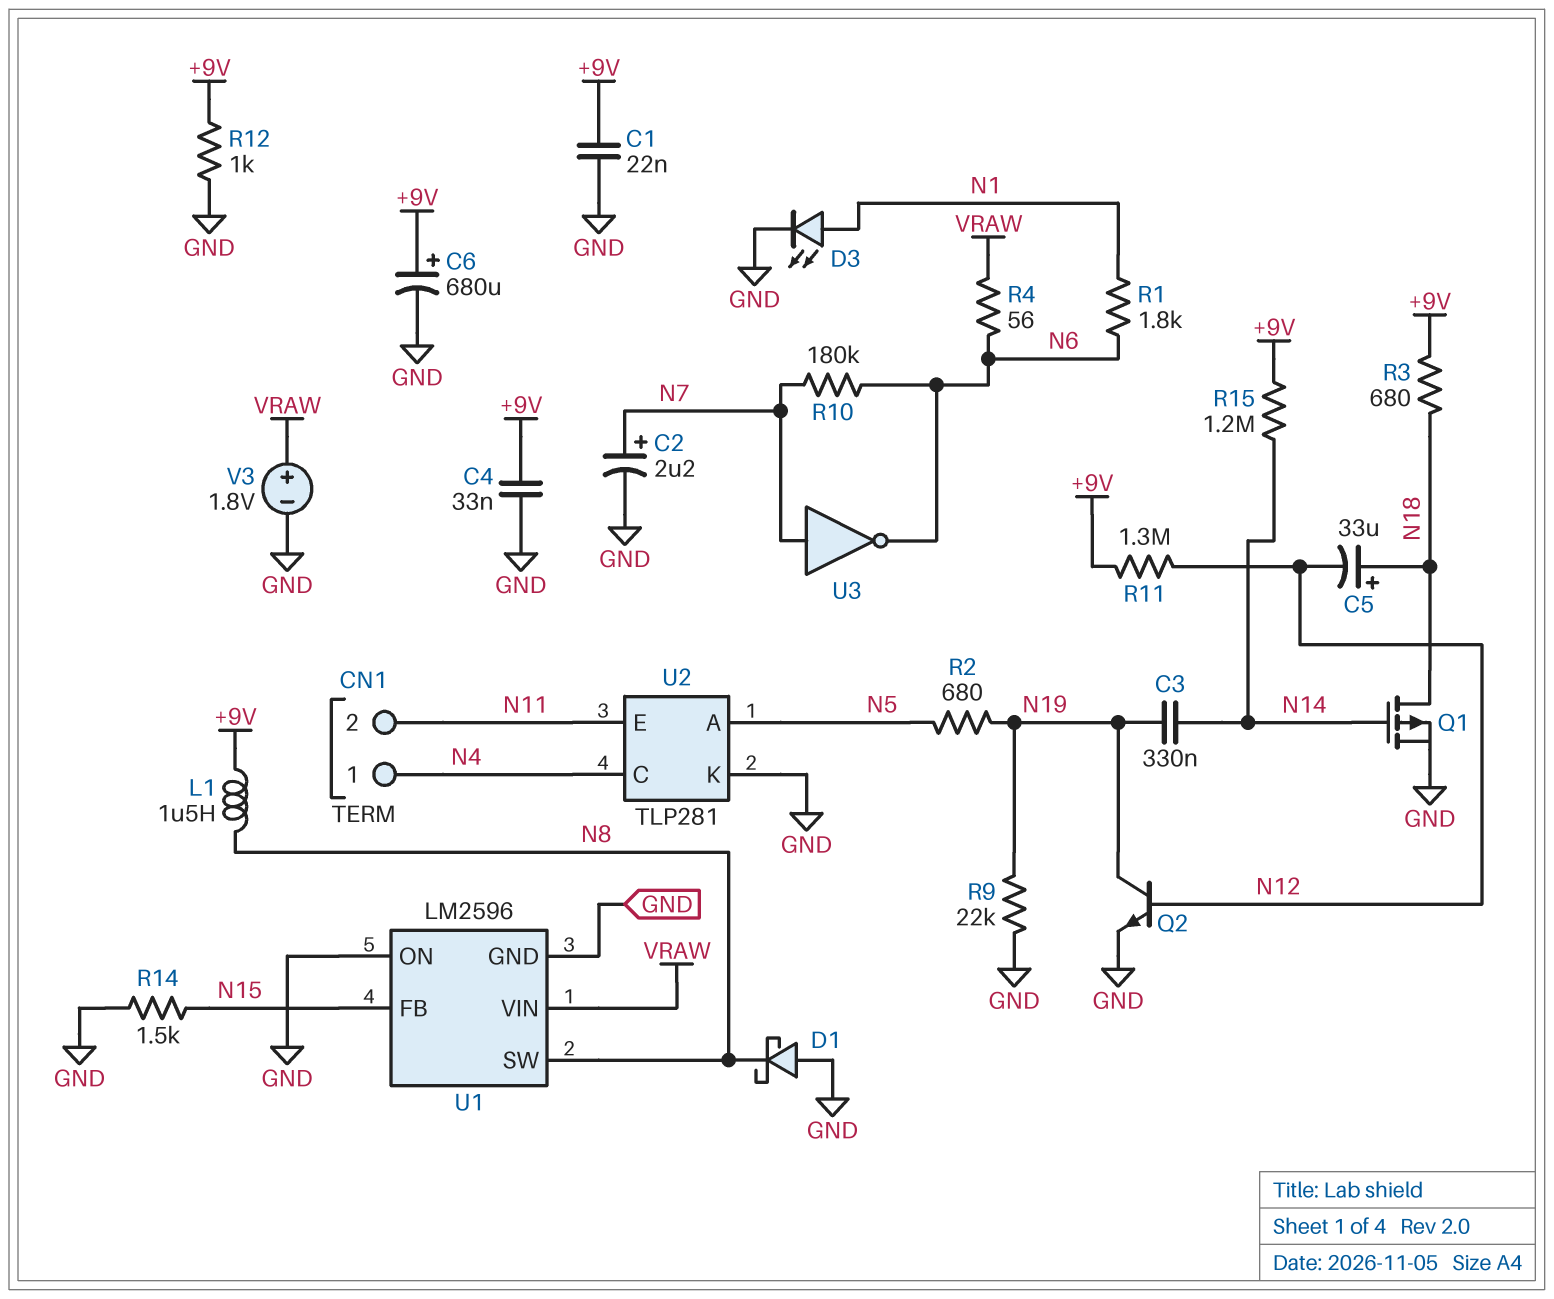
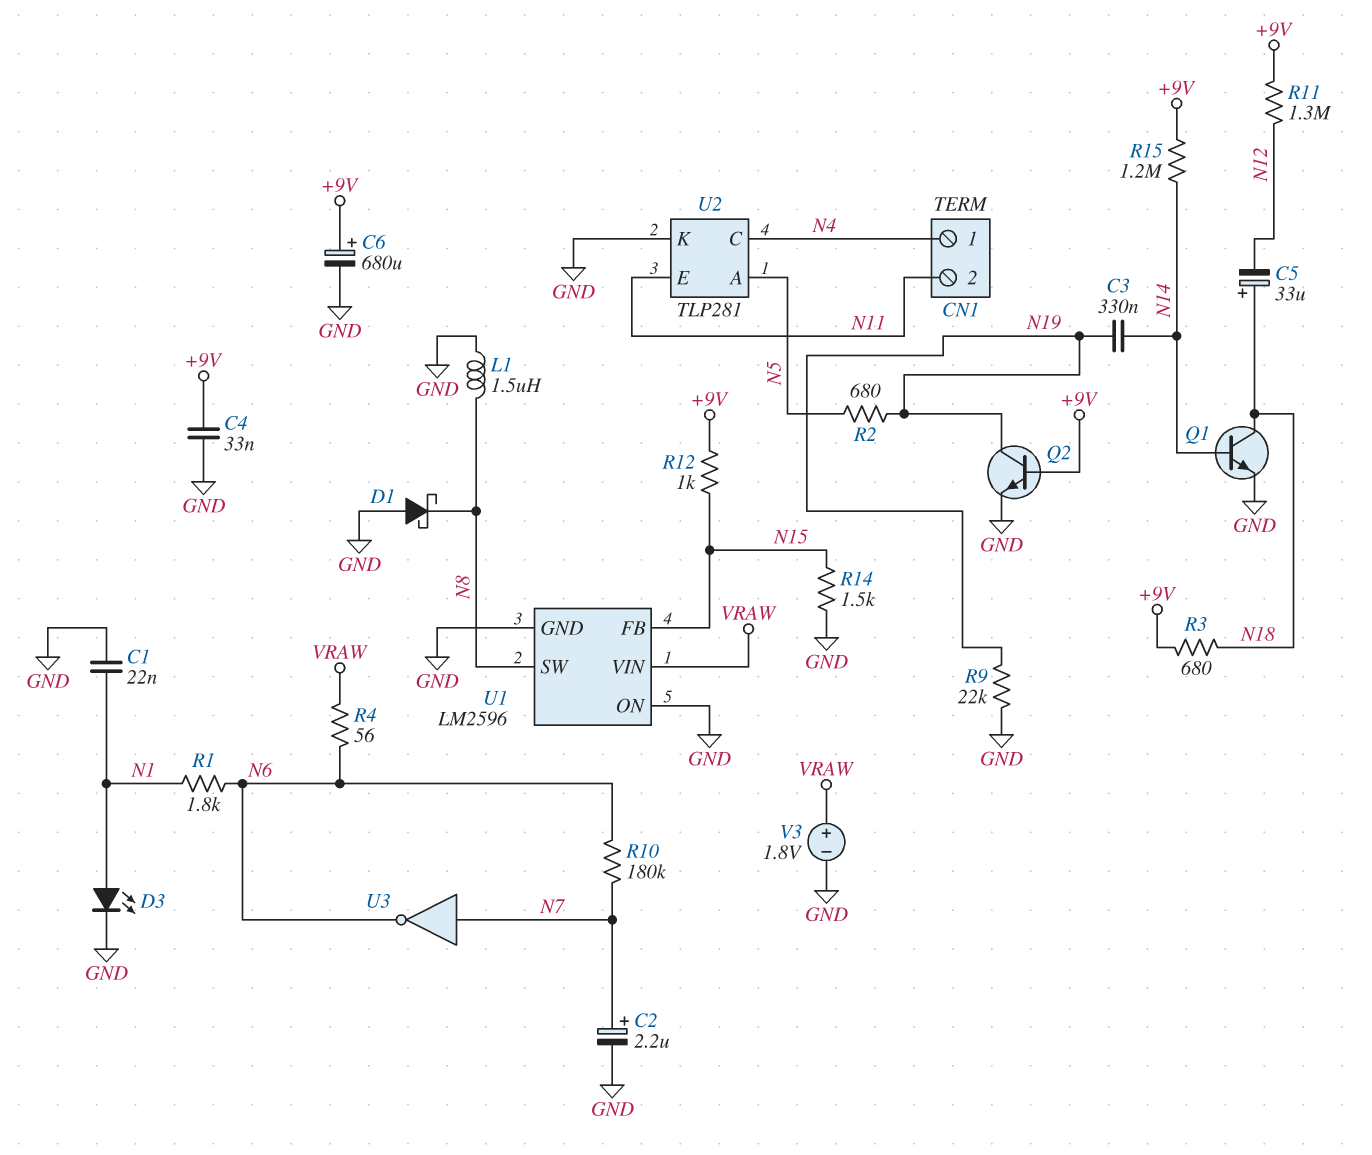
C1: 22nF (+9V, GND) -> 22nF (GND, N1)
L1: 1.5uH (+9V, N8) -> 1.5uH (GND, N8)
Q1: PMOS (G N14, D N18, S GND) -> NPN (B N14, C N18, E GND)
Q2: NPN (B N12, C N19, E GND) -> NPN (B +9V, C N19, E GND)
R12: 1k (+9V, GND) -> 1k (+9V, N15)

